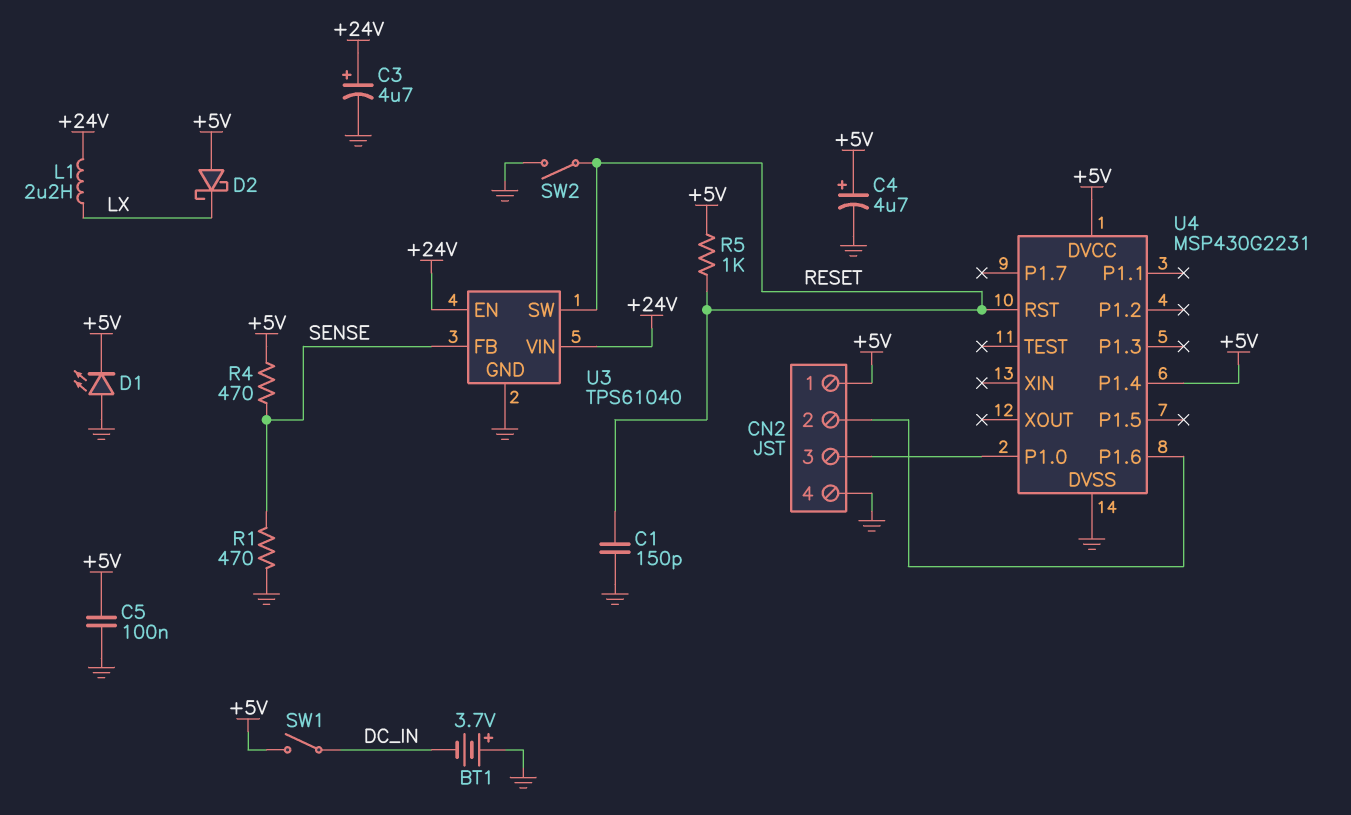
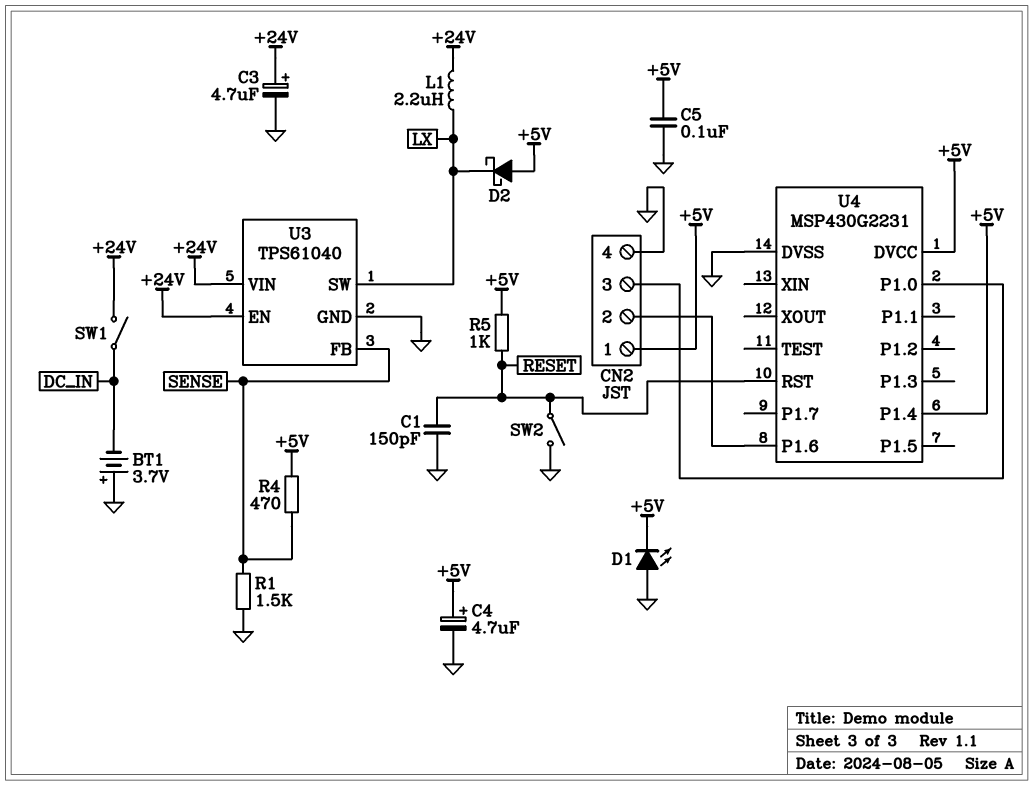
R1: 470 (GND, SENSE) -> 1.5k (GND, SENSE)
SW1: switch (+5V, DC_IN) -> switch (+24V, DC_IN)
U3 pin SW: RESET -> LX

